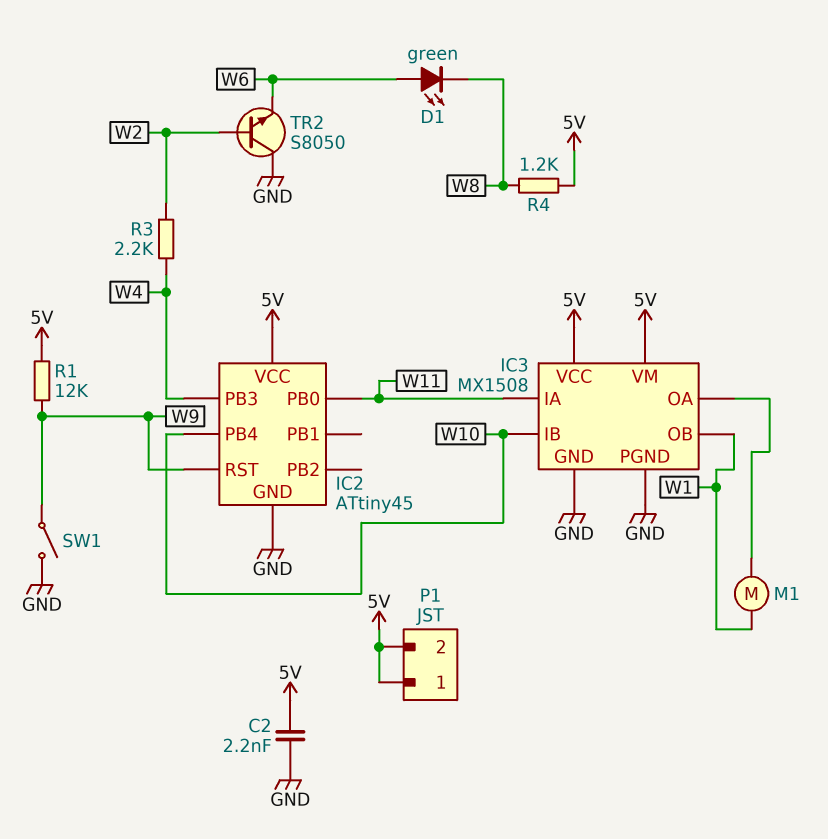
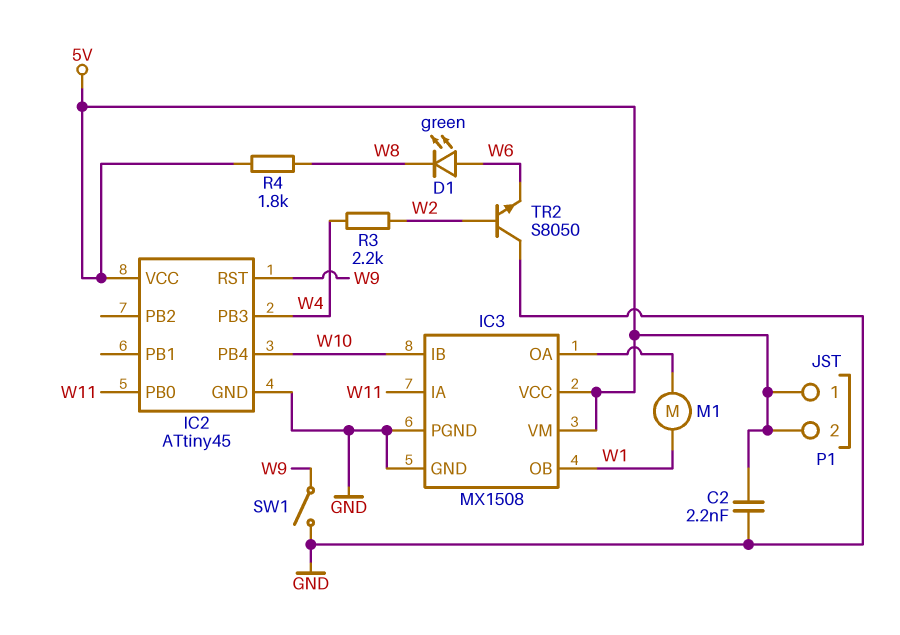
R1: 12k (5V, W9) -> none
R4: 1.2k (5V, W8) -> 1.8k (5V, W8)

